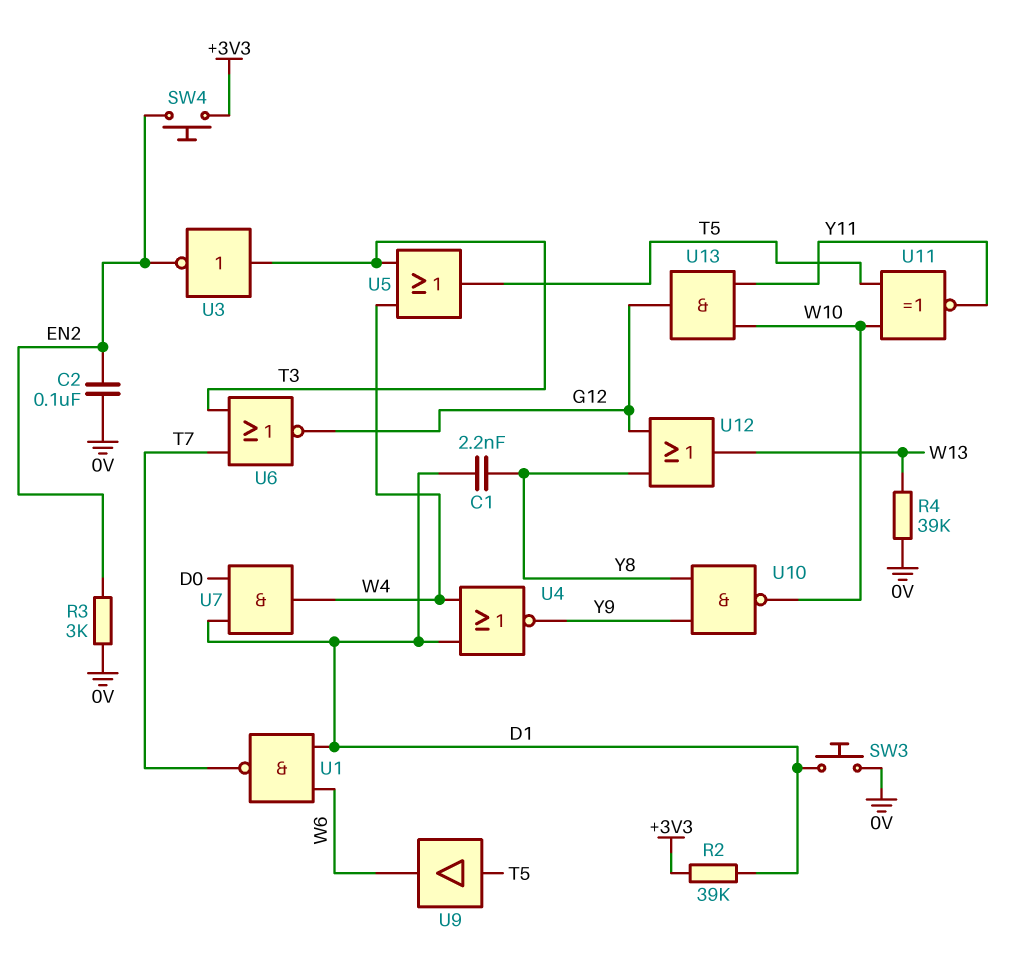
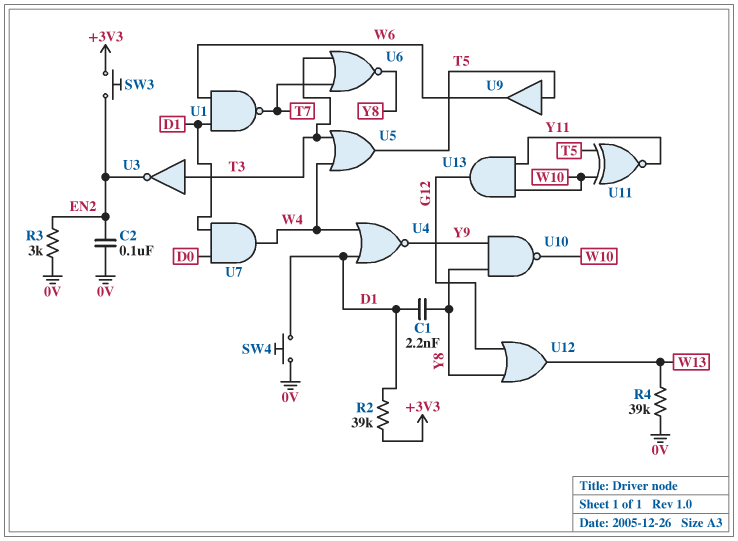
SW3: button (0V, D1) -> button (+3V3, EN2)
SW4: button (+3V3, EN2) -> button (0V, D1)
U6: NOR (in T3, in T7, out G12) -> NOR (in T3, in T7, out Y8)

